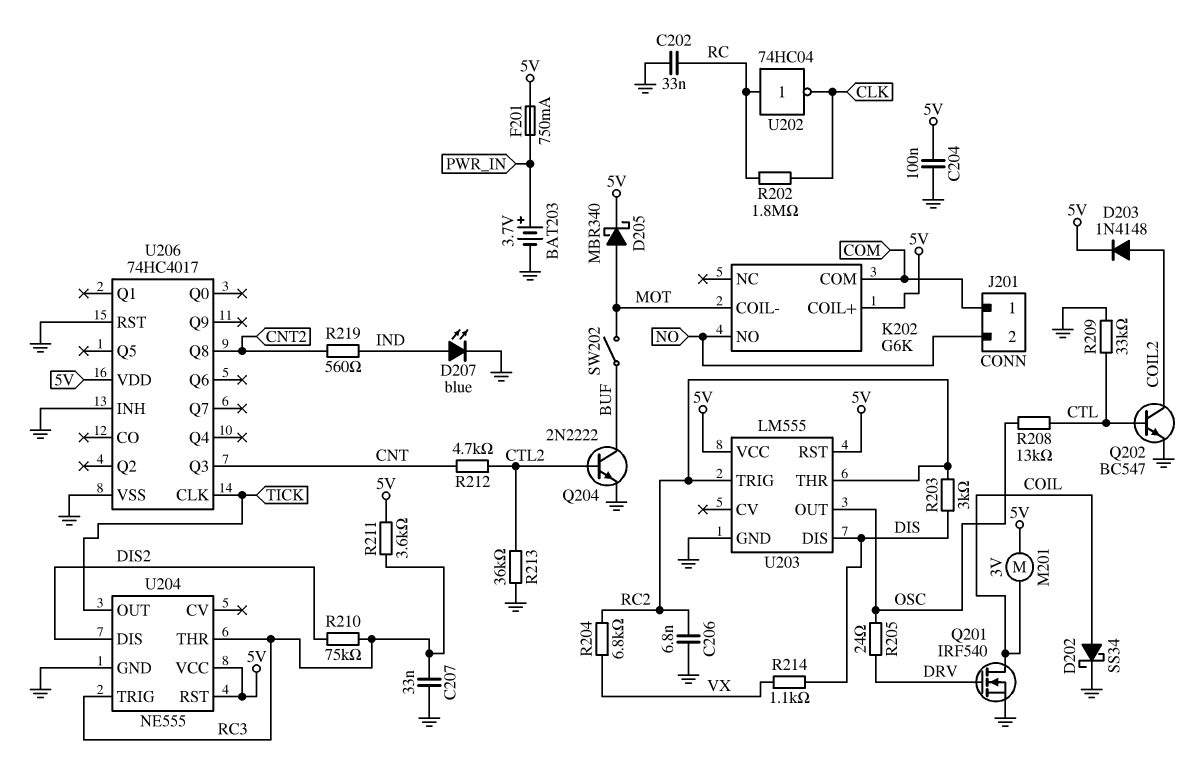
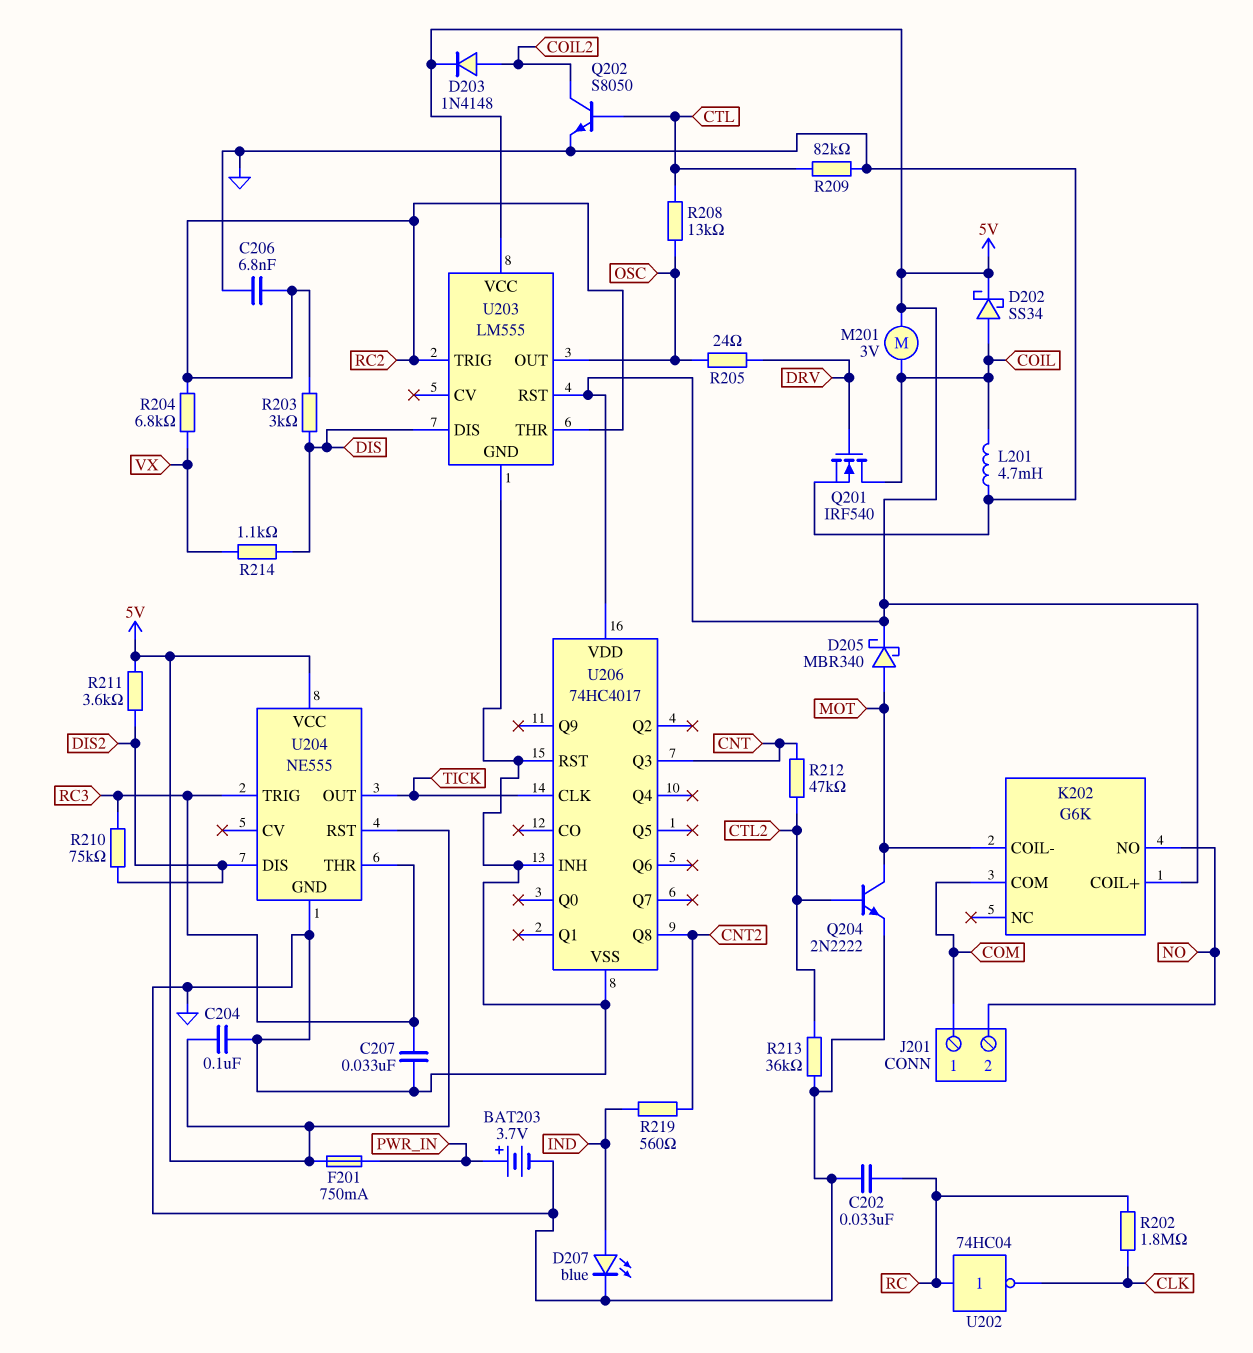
D202: schottky SS34 (A COIL, K GND) -> schottky SS34 (A COIL, K 5V)
L201: none -> 4.7mH (COIL, GND)
Q202: NPN BC547 (B CTL, C COIL2, E GND) -> NPN S8050 (B CTL, C COIL2, E GND)
Q204: NPN 2N2222 (B CTL2, C BUF, E GND) -> NPN 2N2222 (B CTL2, C MOT, E GND)
R209: 33k (CTL, GND) -> 82k (CTL, GND)
R211: 3.6k (5V, RC3) -> 3.6k (5V, DIS2)
R212: 4.7k (CNT, CTL2) -> 47k (CNT, CTL2)
SW202: switch (BUF, MOT) -> none

